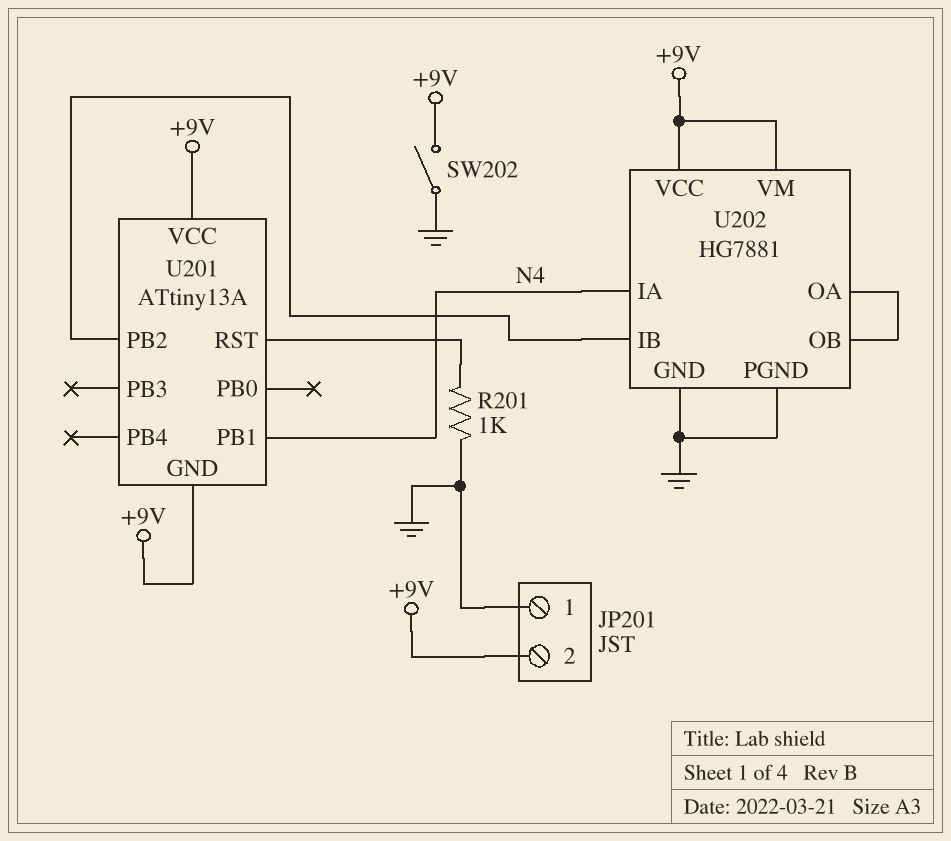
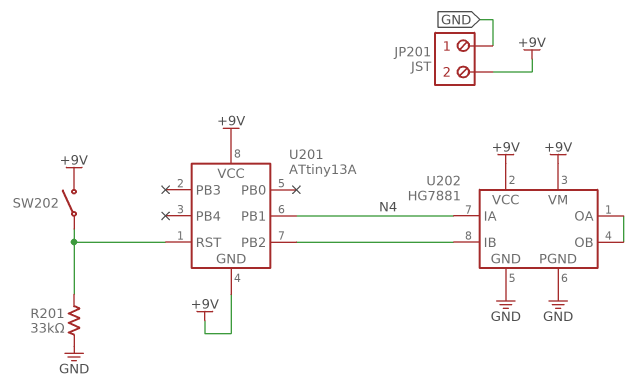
R201: 1k (GND, U201/RST) -> 33k (GND, U201/RST)
SW202: switch (+9V, GND) -> switch (+9V, U201/RST)

